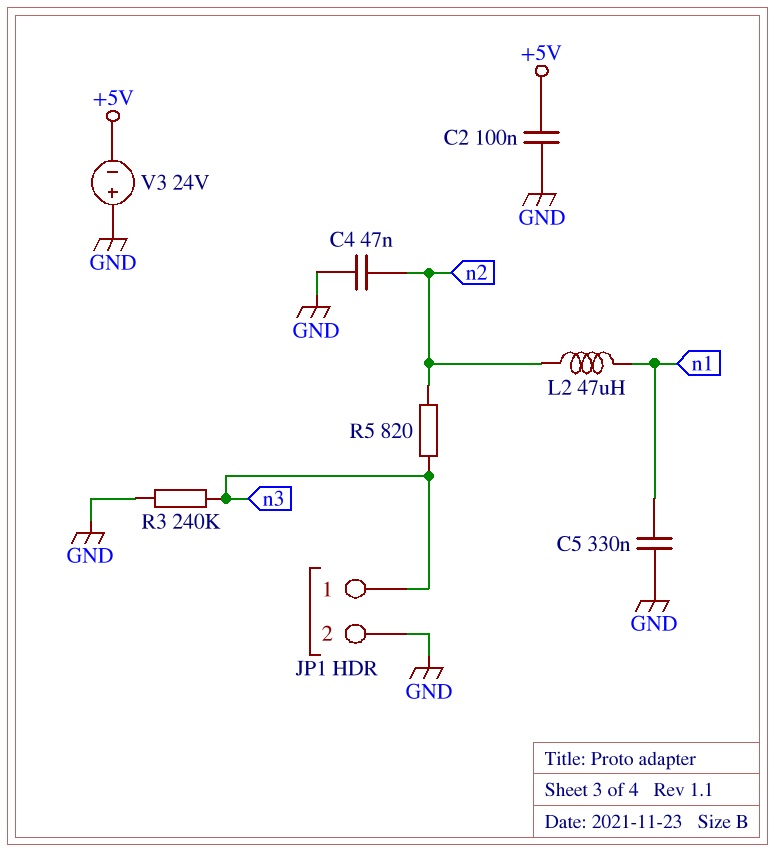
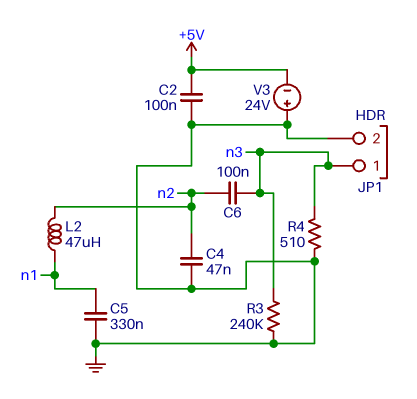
C6: none -> 100nF (n2, n3)
R4: none -> 510 (GND, n3)
R5: 820 (n2, n3) -> none

